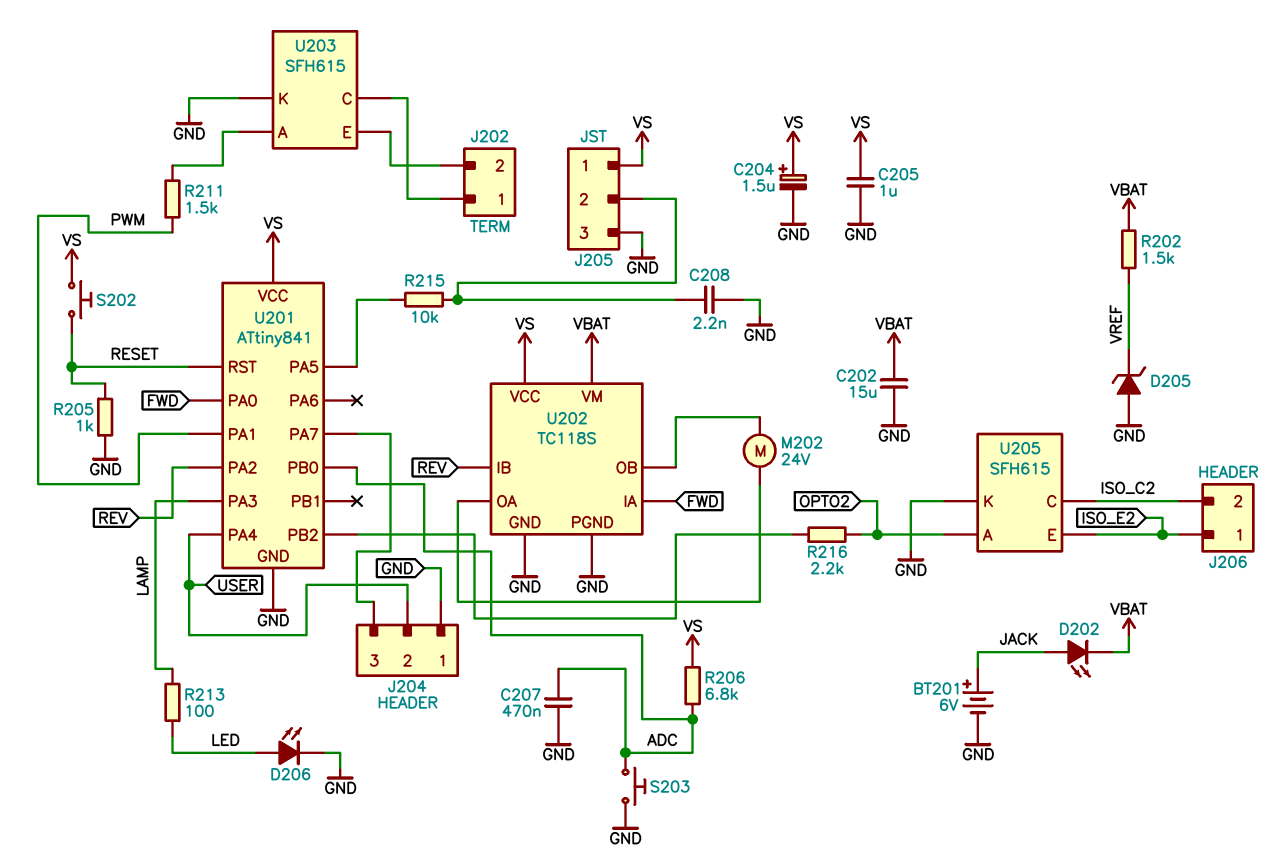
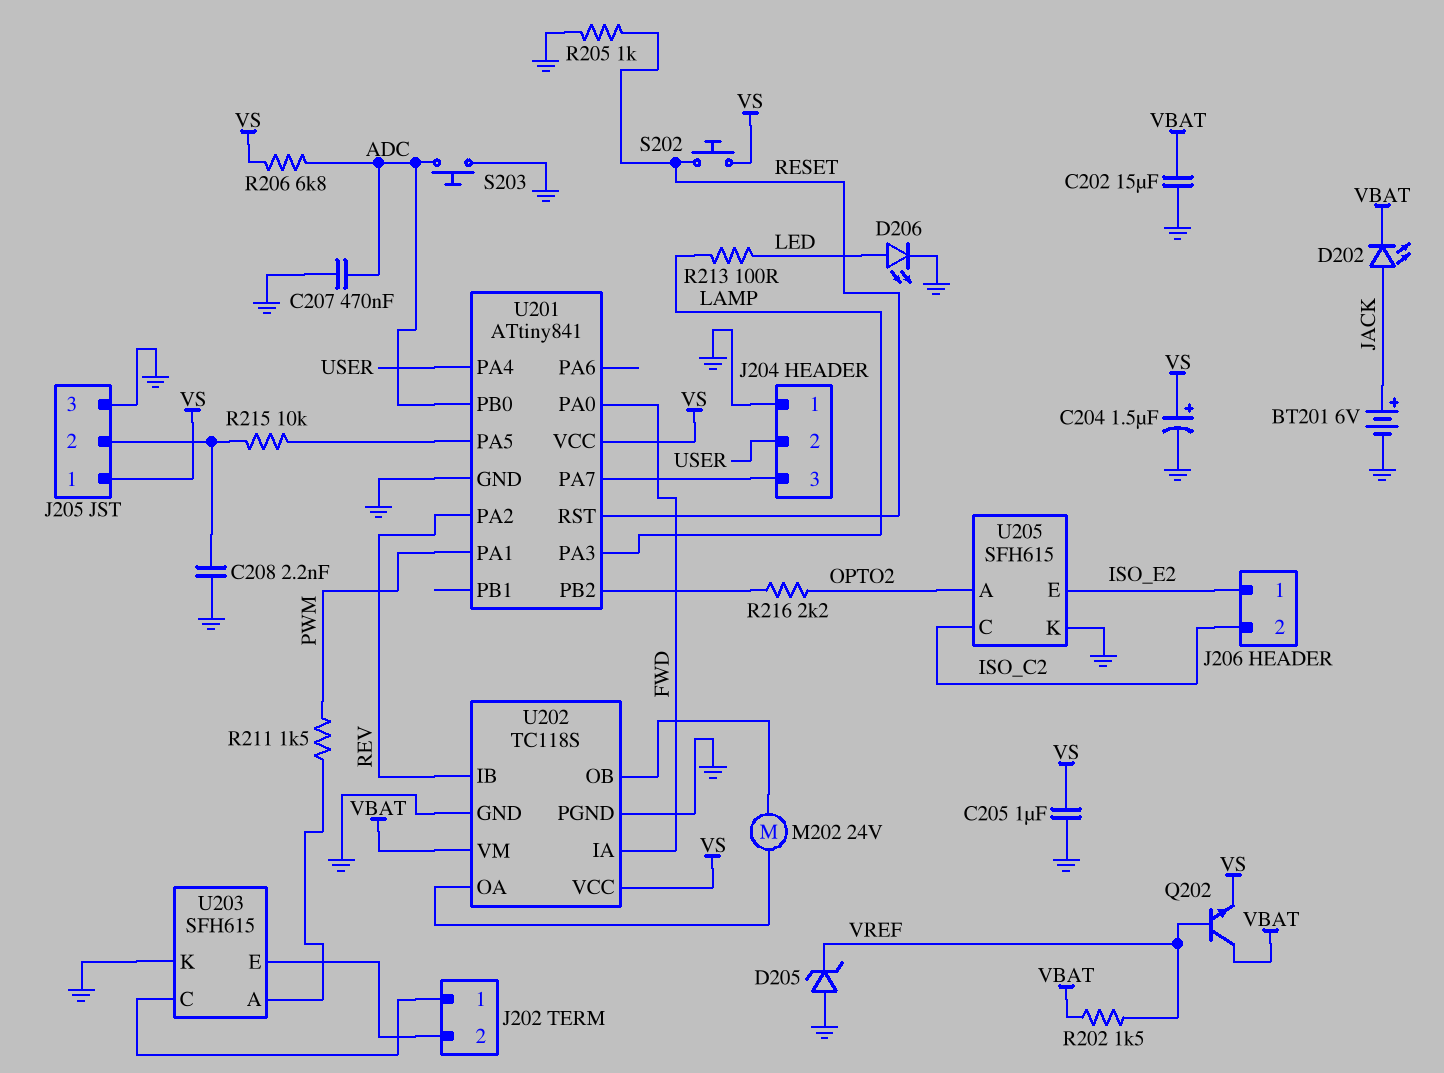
Q202: none -> NPN (B VREF, C VBAT, E VS)

